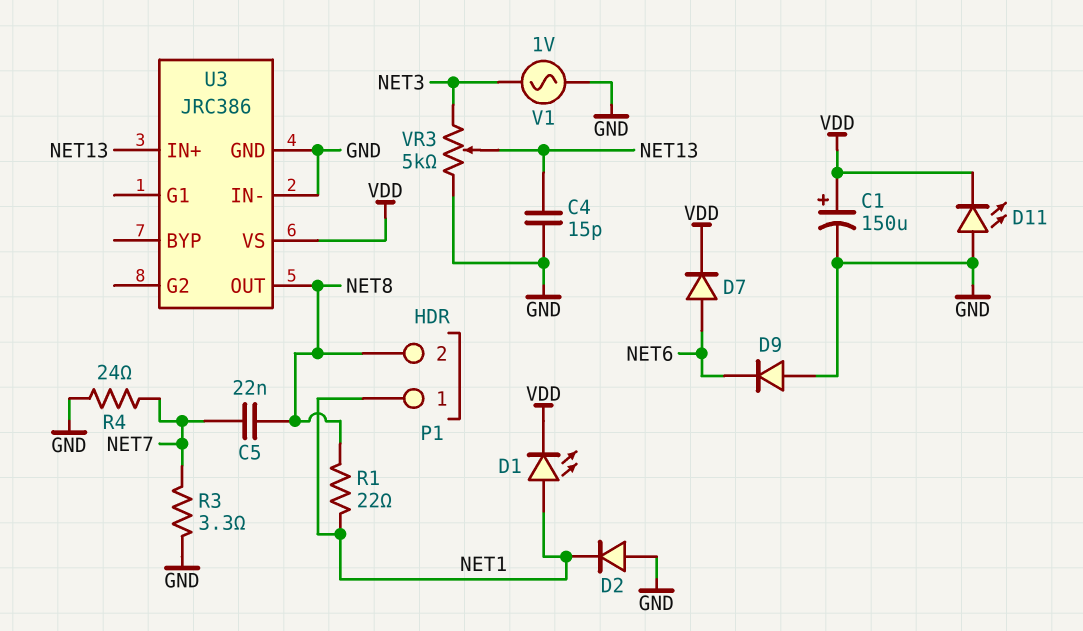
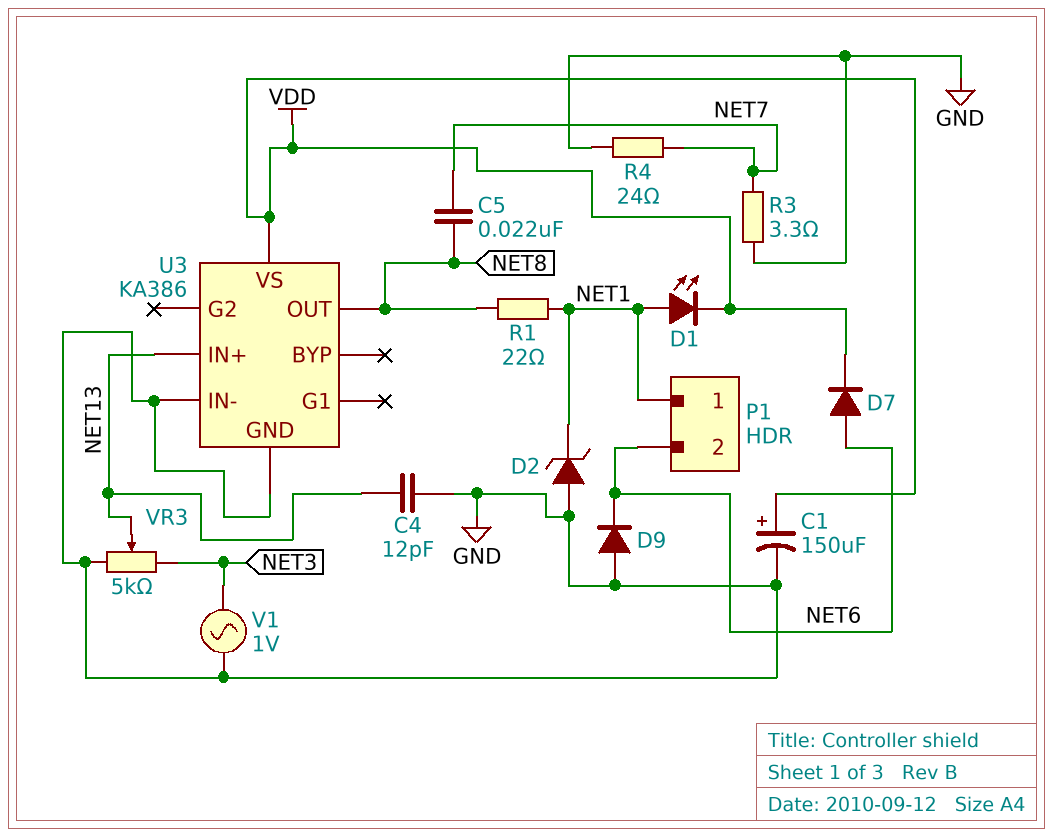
C4: 15pF (GND, NET13) -> 12pF (GND, NET13)
D2: diode (A GND, K NET1) -> zener (A GND, K NET1)
D11: LED (A GND, K VDD) -> none
P1 pin 2: NET8 -> NET6
U3: JRC386 -> KA386

